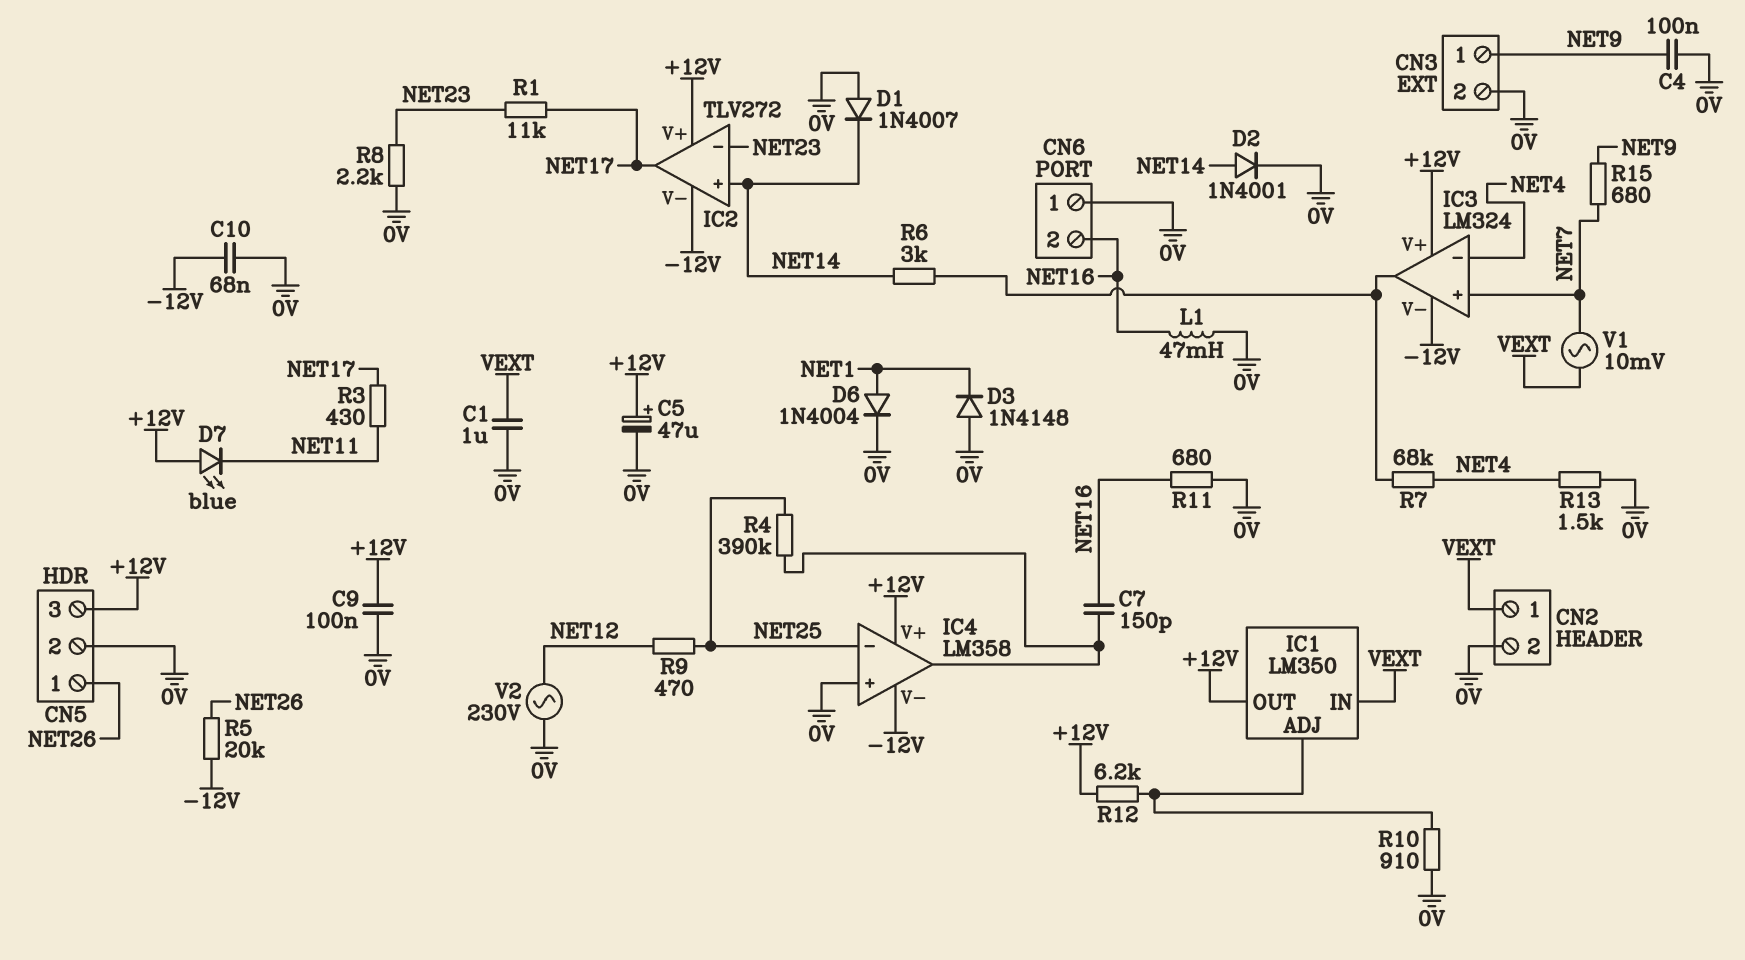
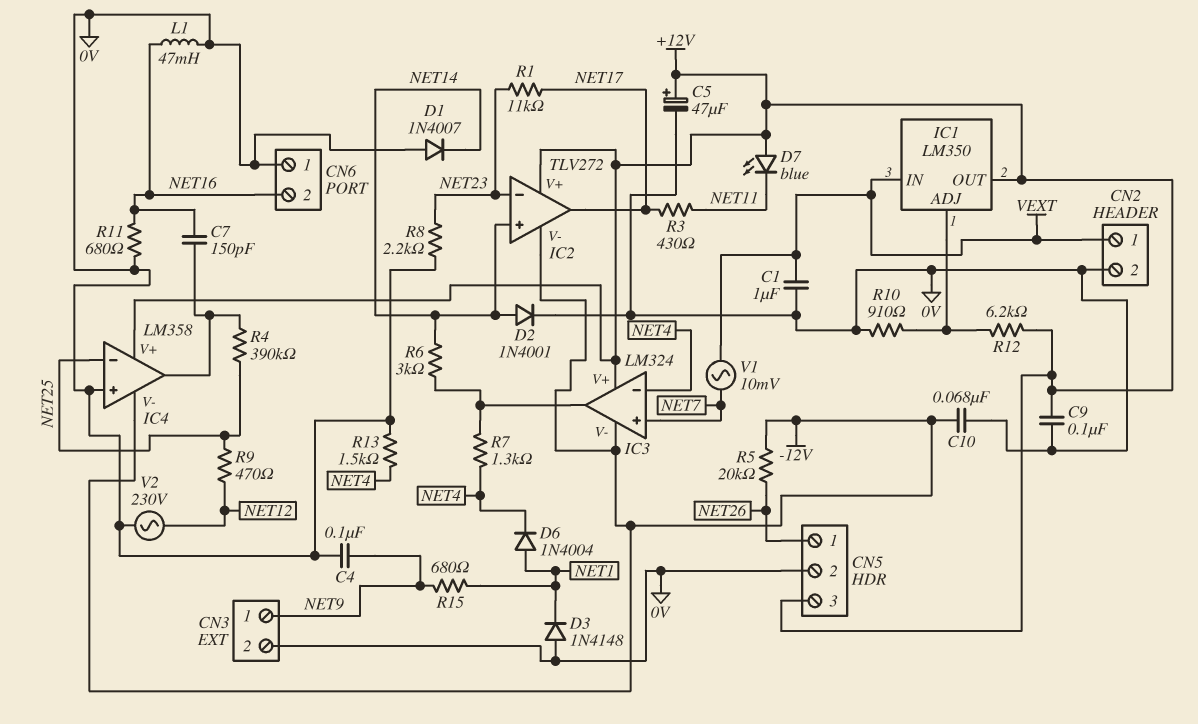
D6: diode 1N4004 (A NET1, K 0V) -> diode 1N4004 (A NET1, K NET4)
R7: 68k (IC3/out, NET4) -> 1.3k (IC3/out, NET4)
R15: 680 (NET7, NET9) -> 680 (NET1, NET9)

